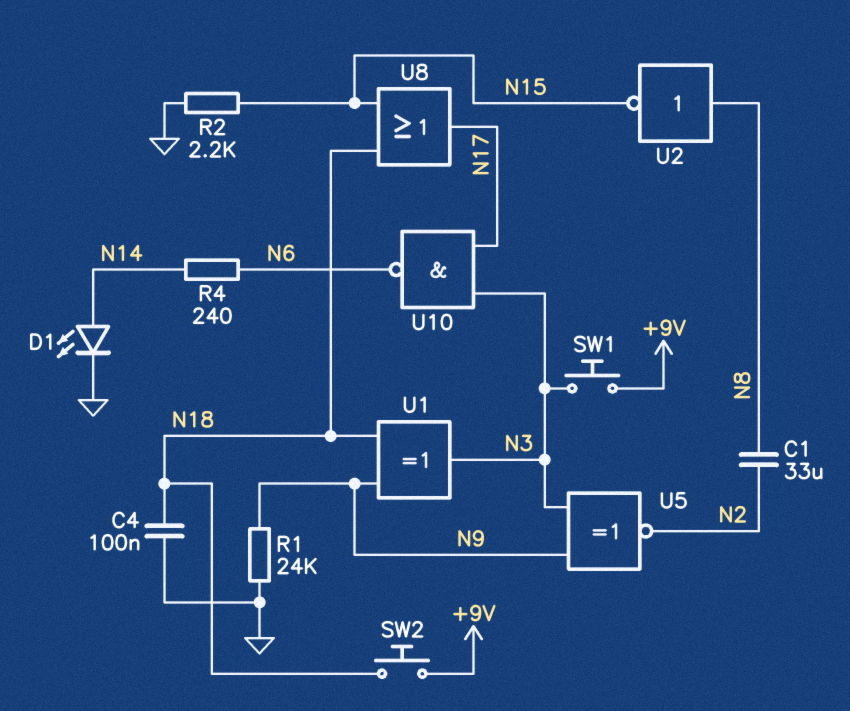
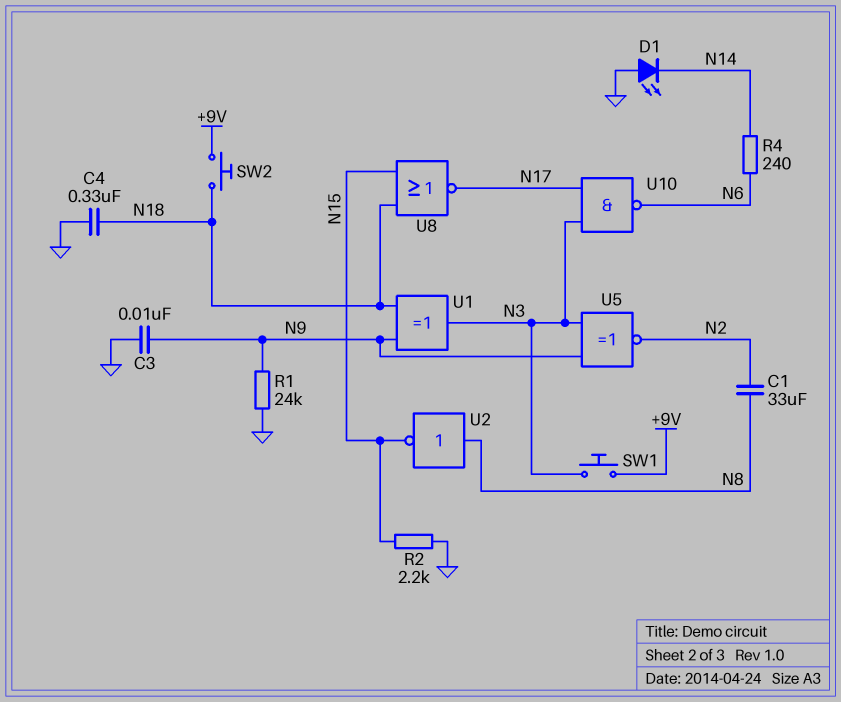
C3: none -> 10nF (GND, N9)
C4: 100nF (GND, N18) -> 330nF (GND, N18)
D1: LED (A N14, K GND) -> LED (A GND, K N14)
U8: OR (in N15, in N18, out N17) -> NOR (in N15, in N18, out N17)

